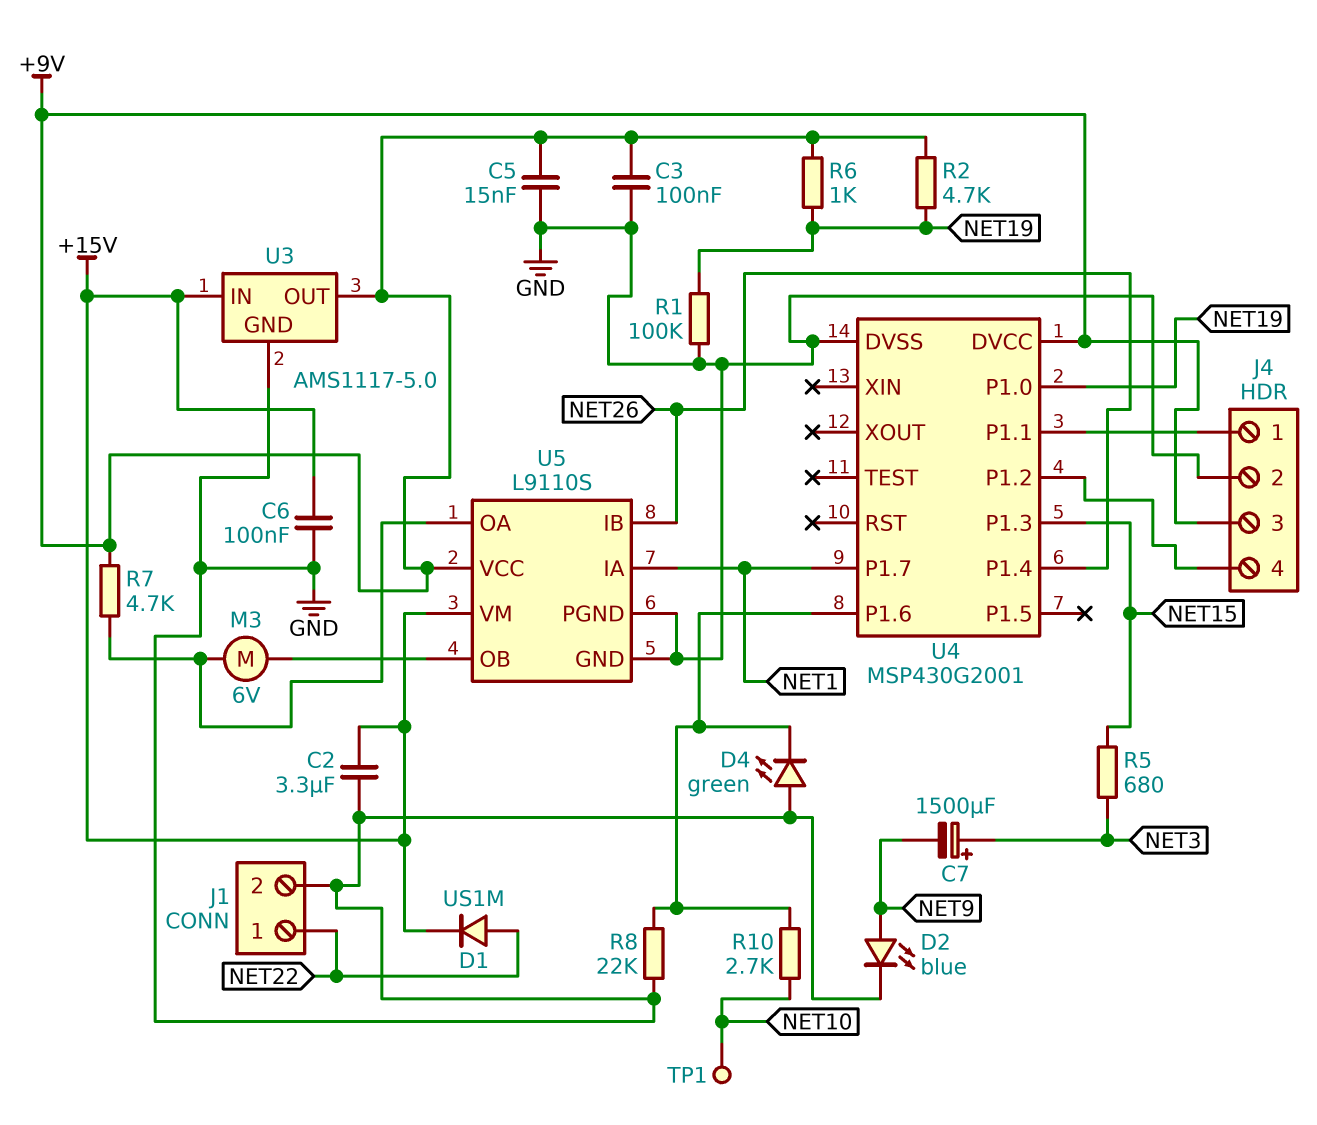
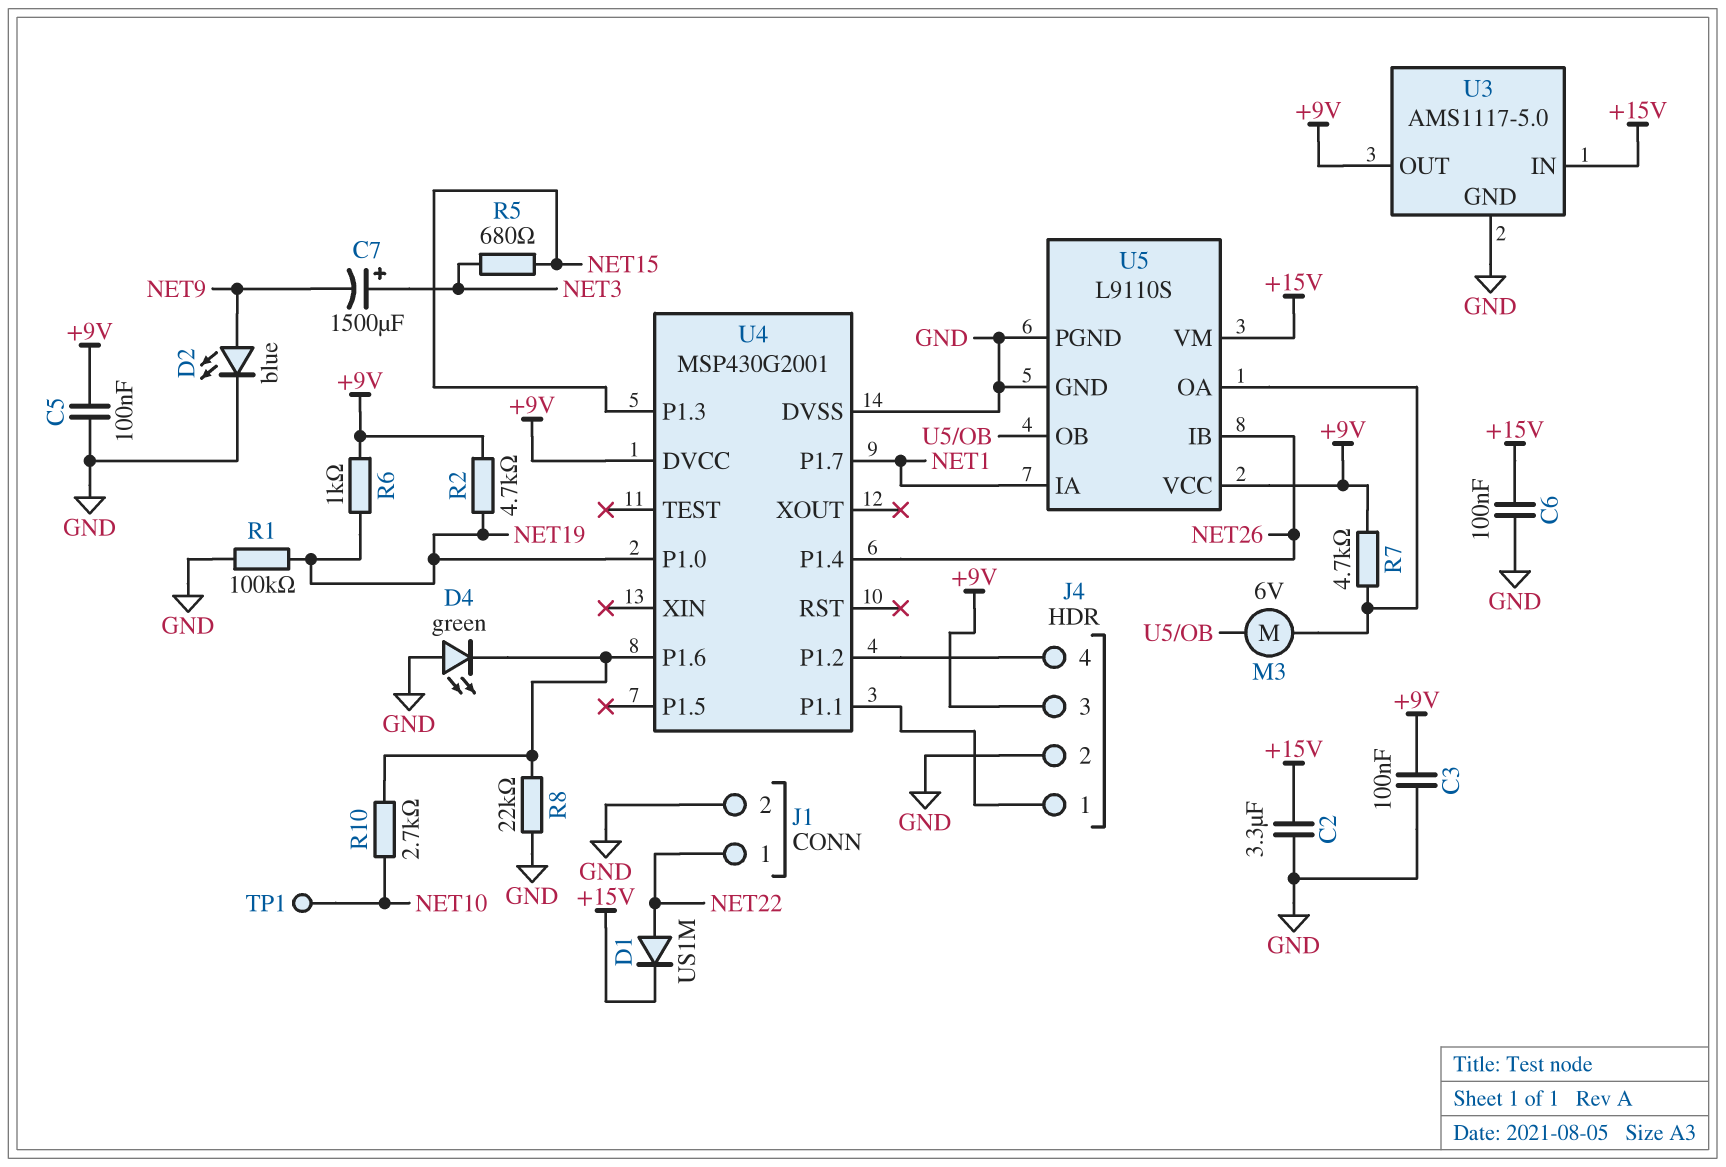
C5: 15nF (+9V, GND) -> 100nF (+9V, GND)

